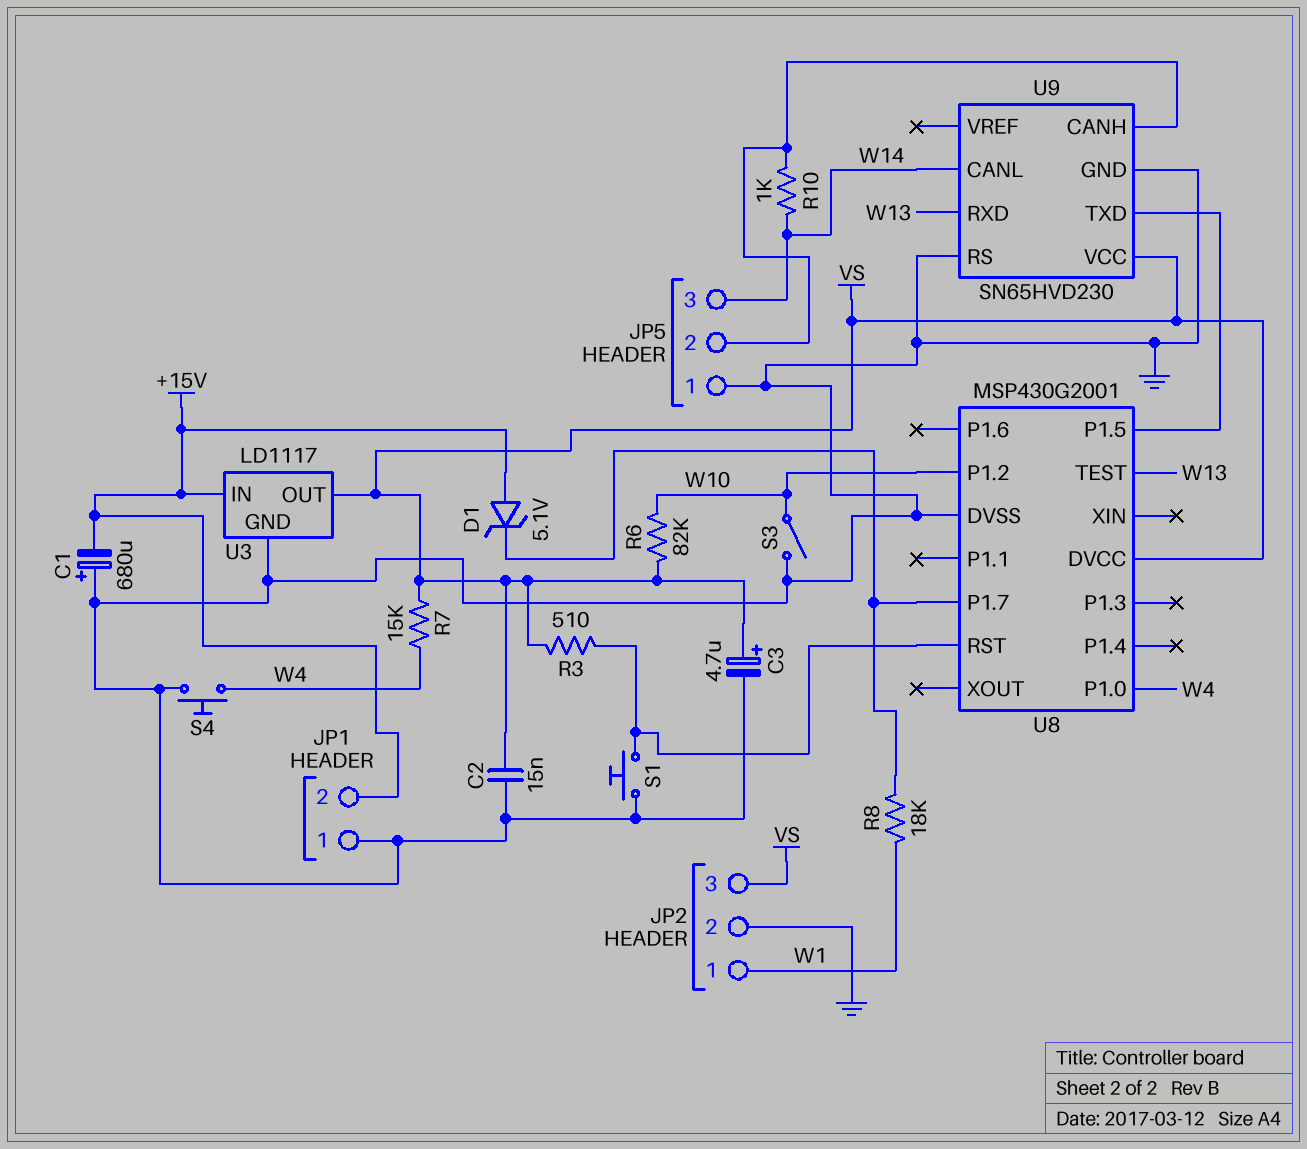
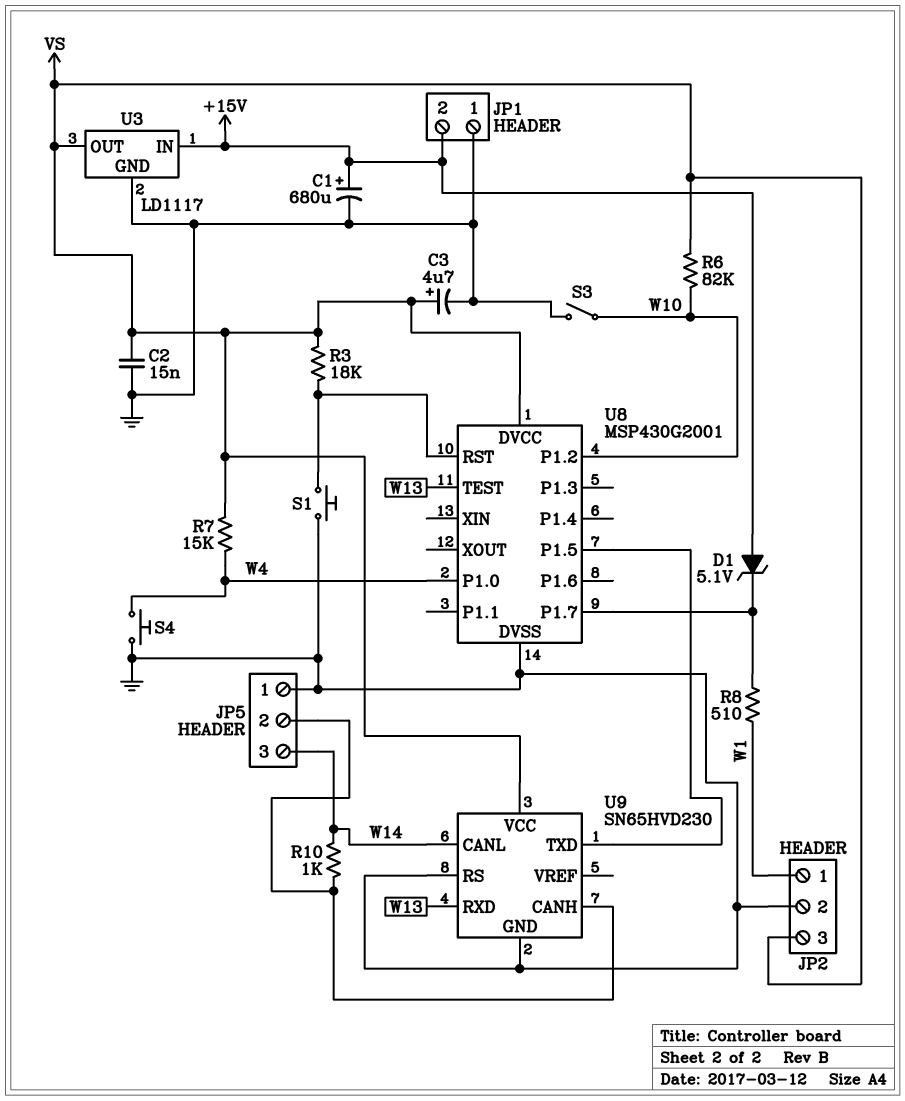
C1: 680uF (plus GND, minus +15V) -> 680uF (plus +15V, minus GND)
R3: 510 (U8/RST, VS) -> 18k (U8/RST, VS)
R8: 18k (U8/P1.7, W1) -> 510 (U8/P1.7, W1)

